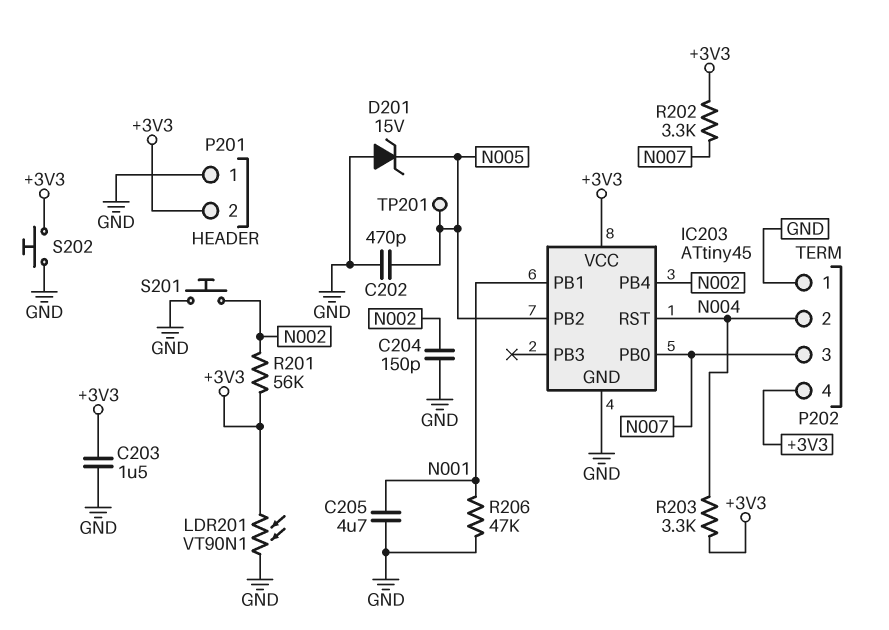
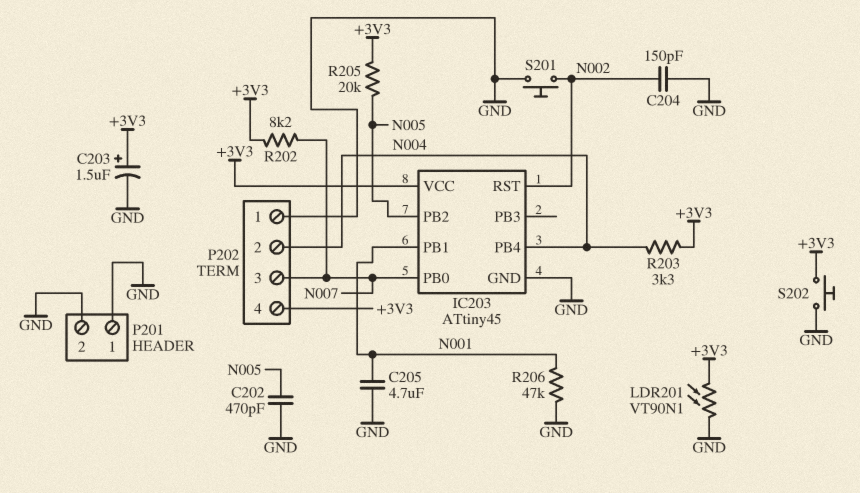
C203: 1.5uF (+3V3, GND) -> 1.5uF (plus +3V3, minus GND)
D201: zener 15V (A GND, K N005) -> none
IC203 pin PB4: N002 -> N004
IC203 pin RST: N004 -> N002
P201 pin 2: +3V3 -> GND
R201: 56k (+3V3, N002) -> none
R202: 3.3k (+3V3, N007) -> 8.2k (+3V3, N007)
R205: none -> 20k (+3V3, N005)
TP201: test point (N005) -> none

